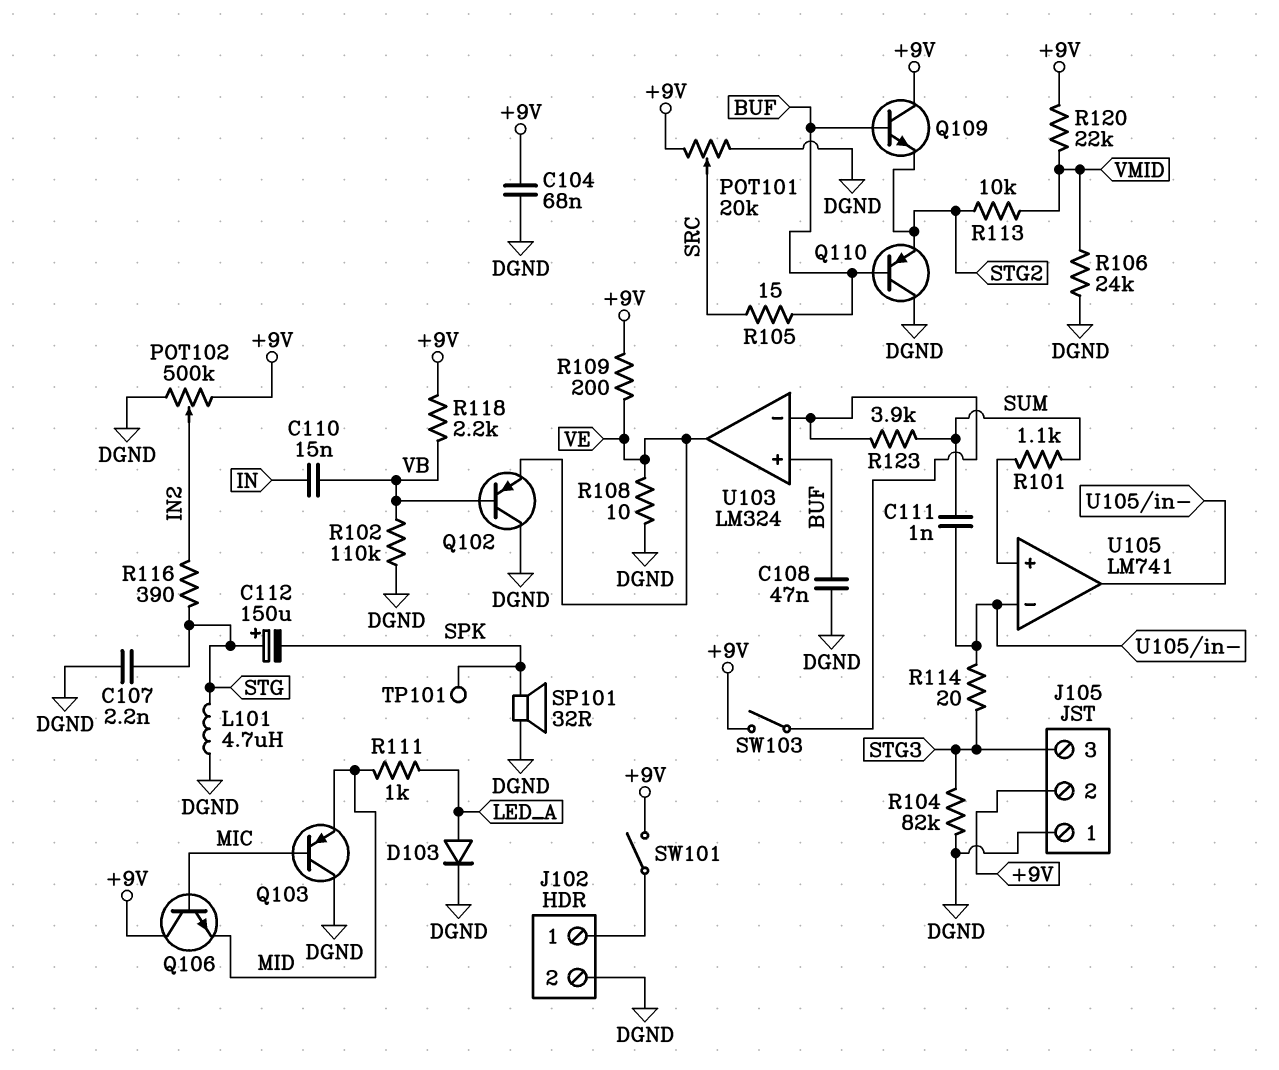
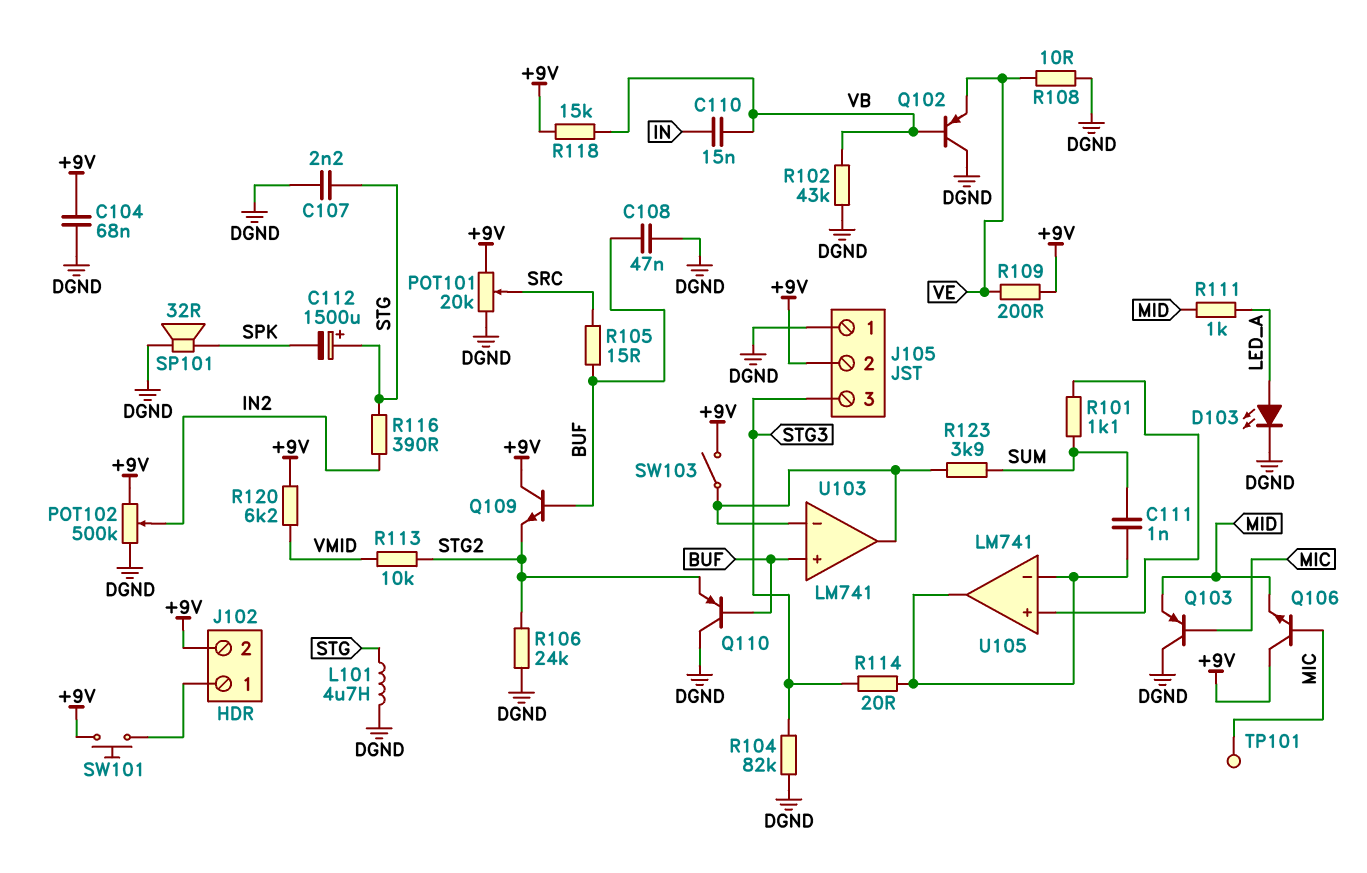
C112: 150uF (plus STG, minus SPK) -> 1500uF (plus STG, minus SPK)
D103: diode (A LED_A, K DGND) -> LED (A LED_A, K DGND)
J102 pin 2: DGND -> +9V
R102: 110k (DGND, VB) -> 43k (DGND, VB)
R106: 24k (DGND, VMID) -> 24k (DGND, STG2)
R118: 2.2k (+9V, VB) -> 15k (+9V, VB)
R120: 22k (+9V, VMID) -> 6.2k (+9V, VMID)
SW101: switch (+9V, J102/1) -> button (+9V, J102/1)
TP101: test point (SPK) -> test point (MIC)
U103: LM324 -> LM741
U103 pin out: VE -> U103/in-

